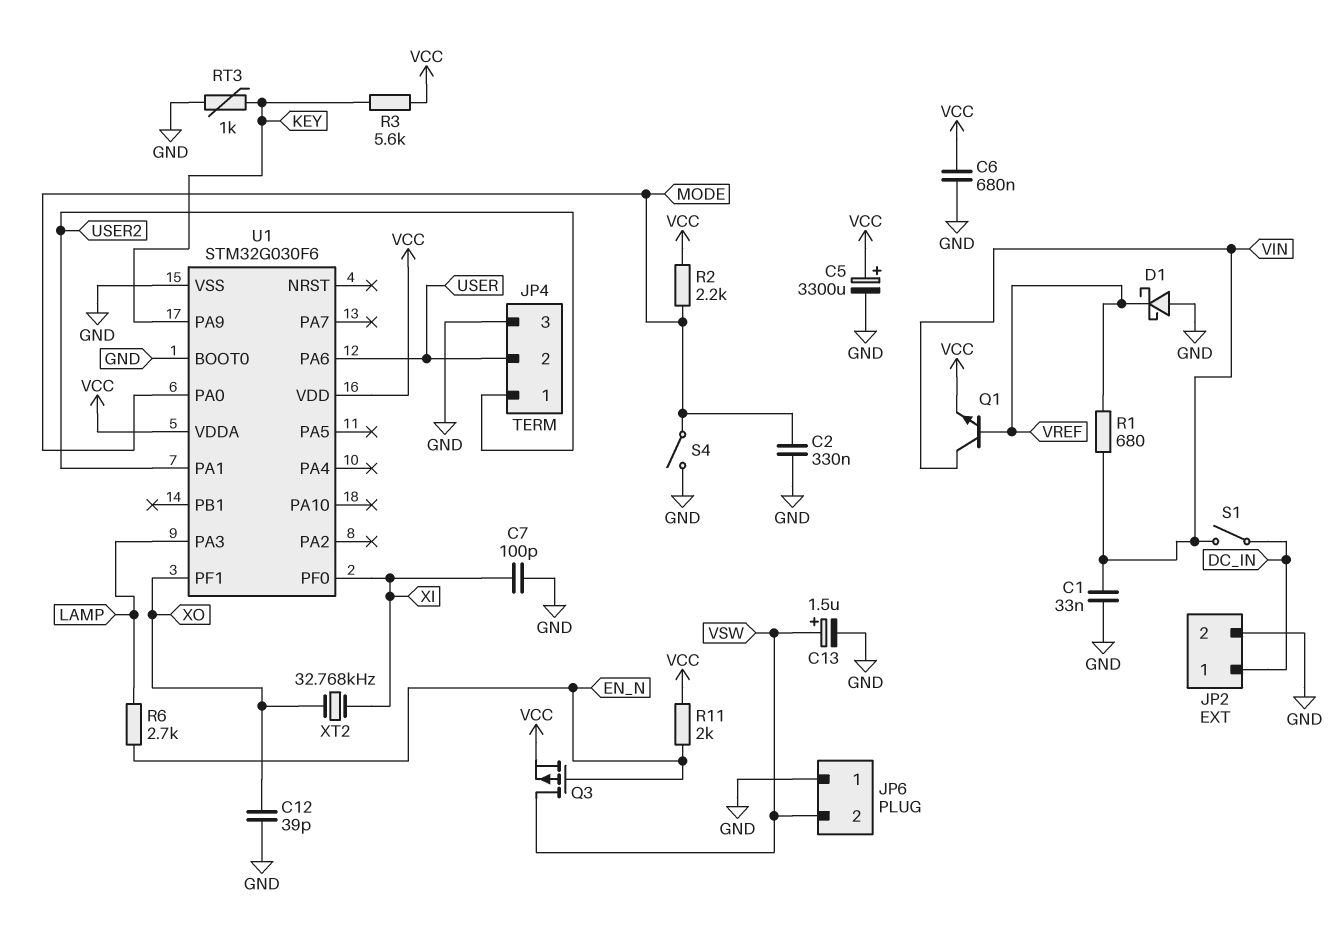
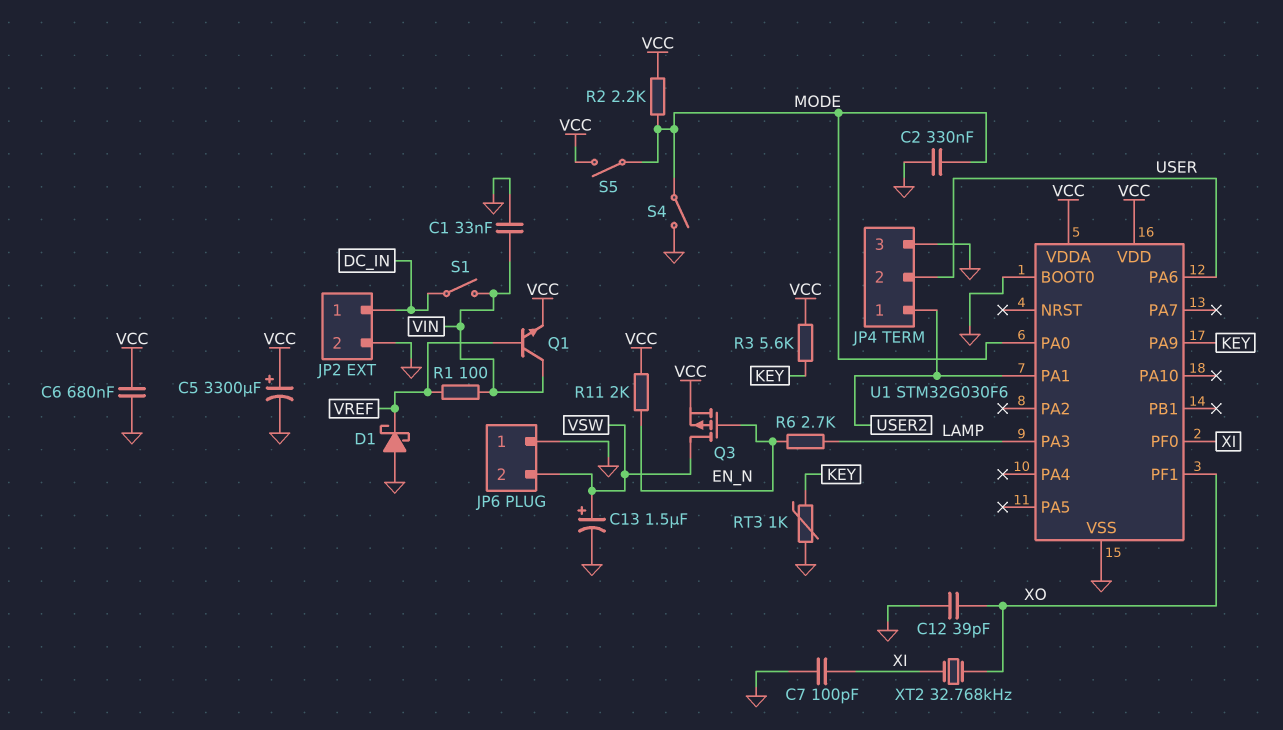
R1: 680 (VIN, VREF) -> 100 (VIN, VREF)
S5: none -> switch (MODE, VCC)

